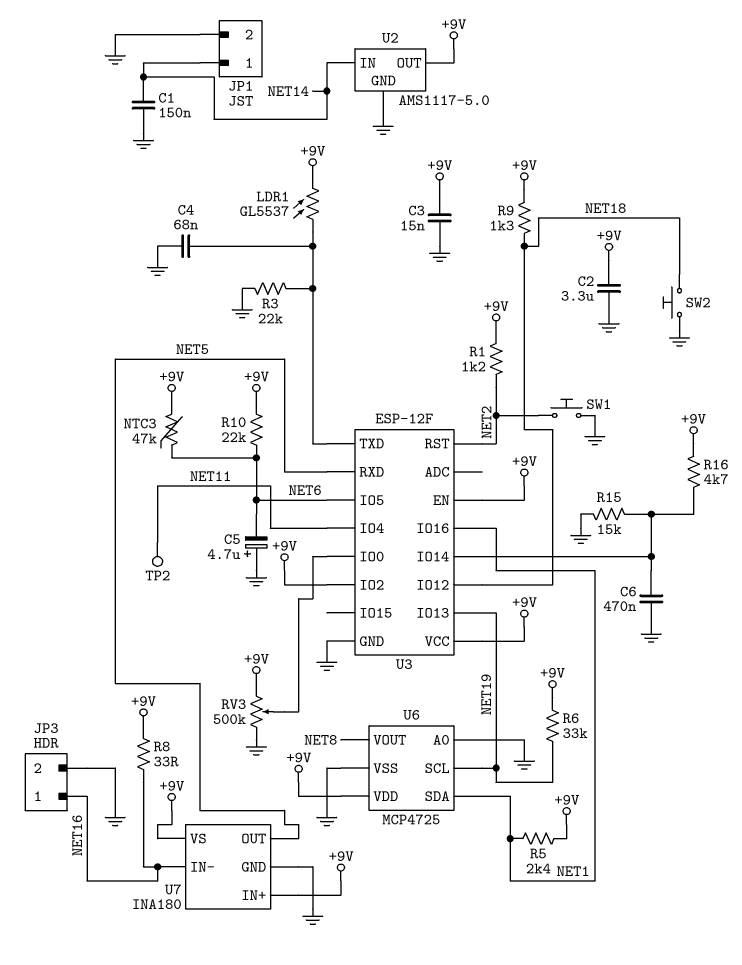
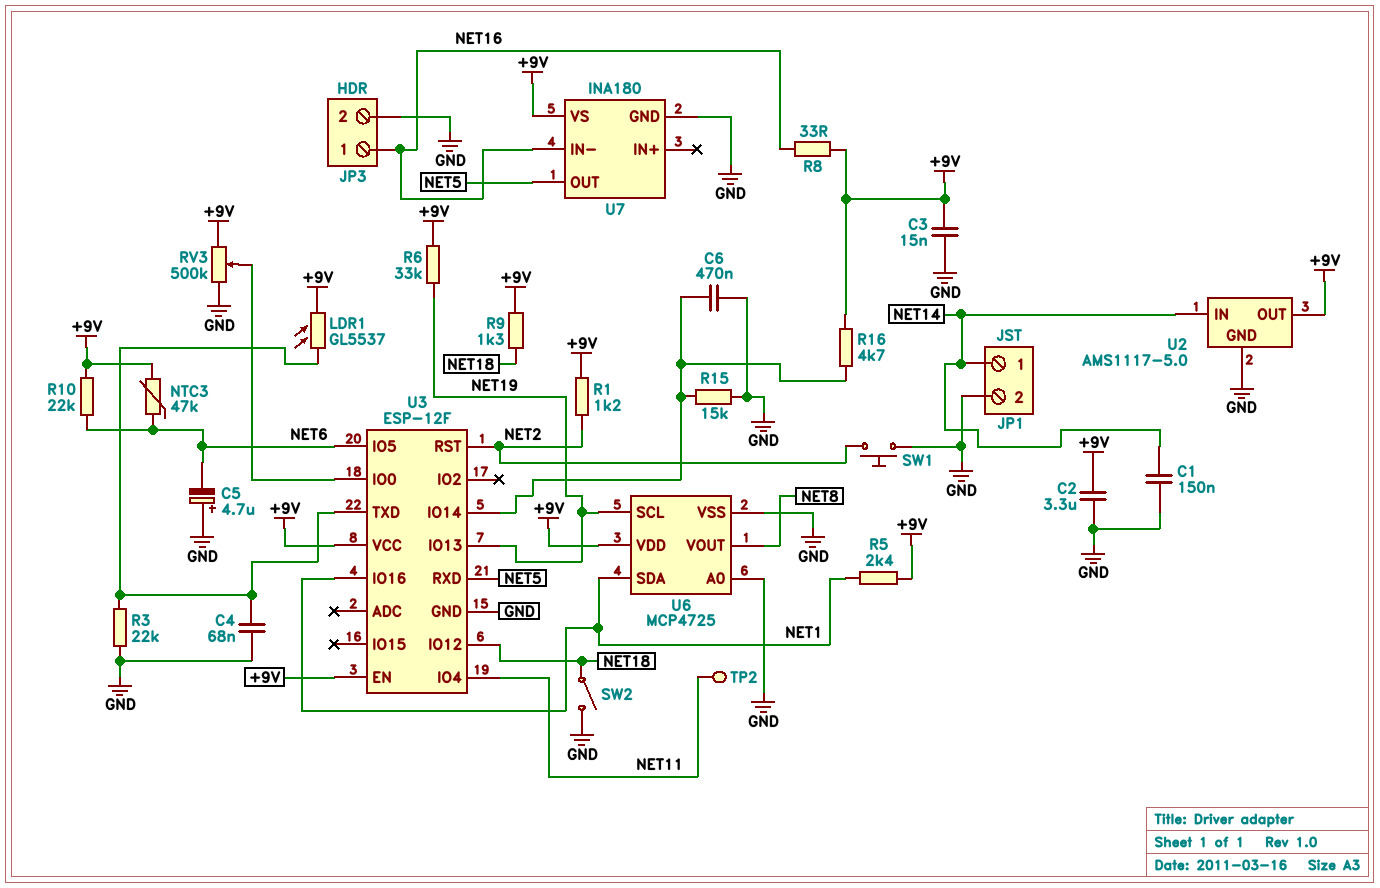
SW2: button (GND, NET18) -> switch (GND, NET18)
U3 pin IO2: +9V -> none
U7 pin IN+: +9V -> none

